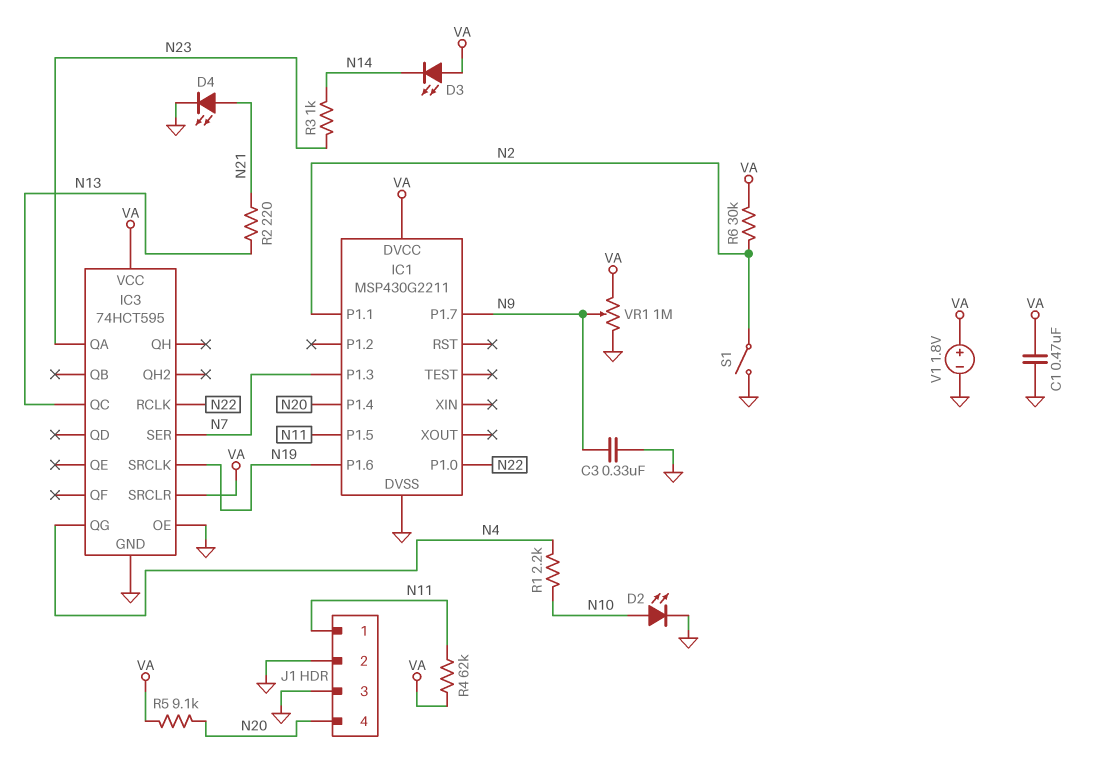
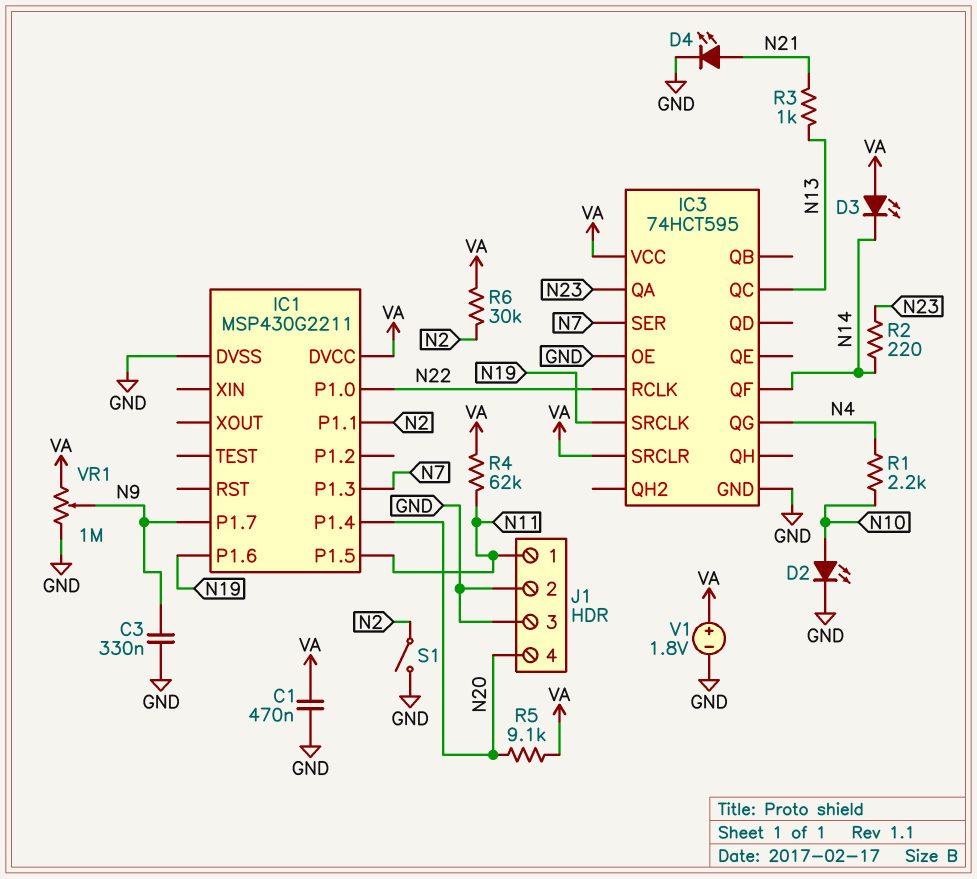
IC3 pin QF: none -> N14
R2: 220 (N13, N21) -> 220 (N14, N23)
R3: 1k (N14, N23) -> 1k (N13, N21)

